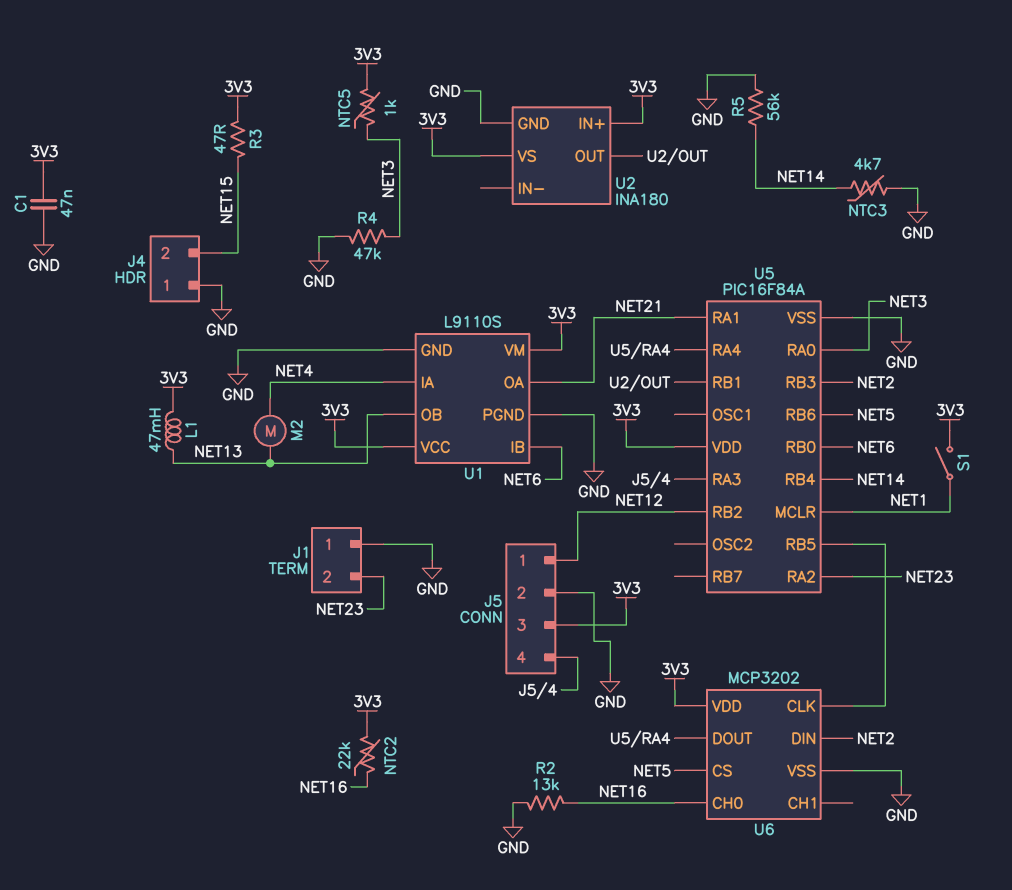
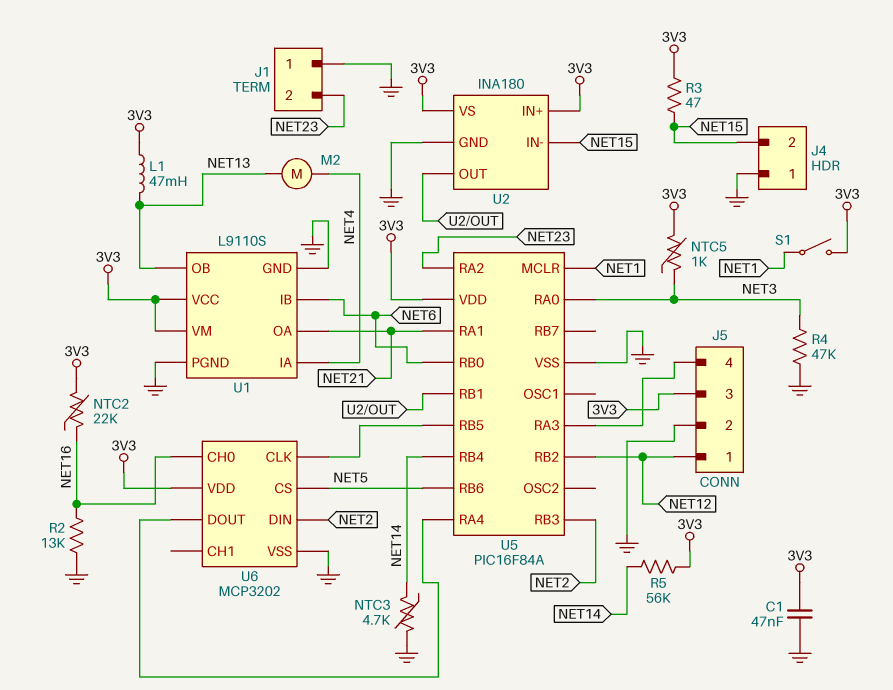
R5: 56k (GND, NET14) -> 56k (3V3, NET14)
U2 pin IN-: none -> NET15

